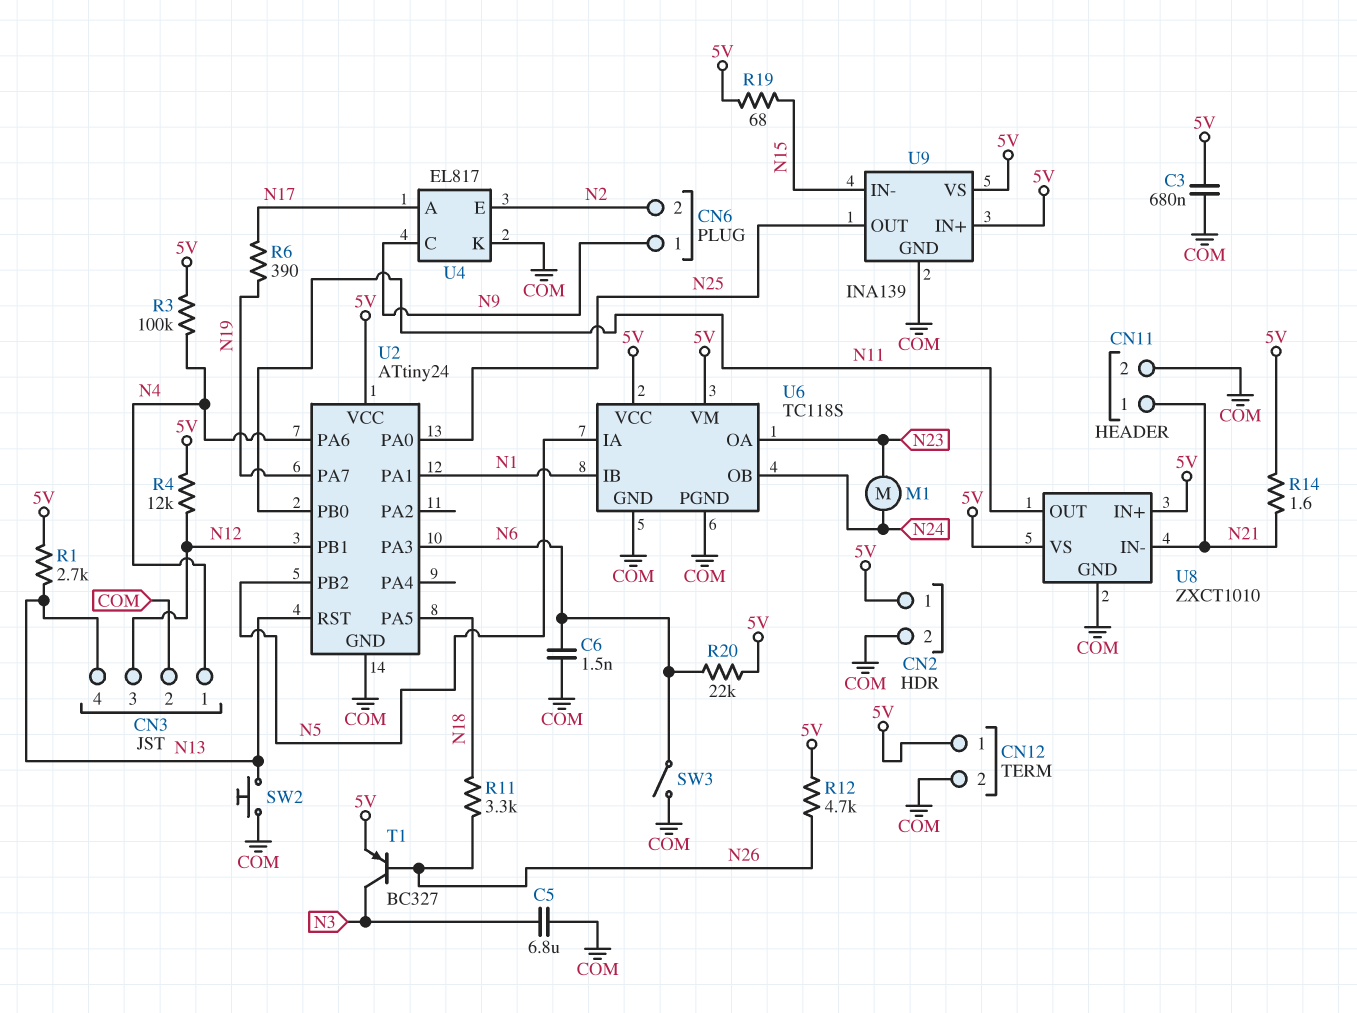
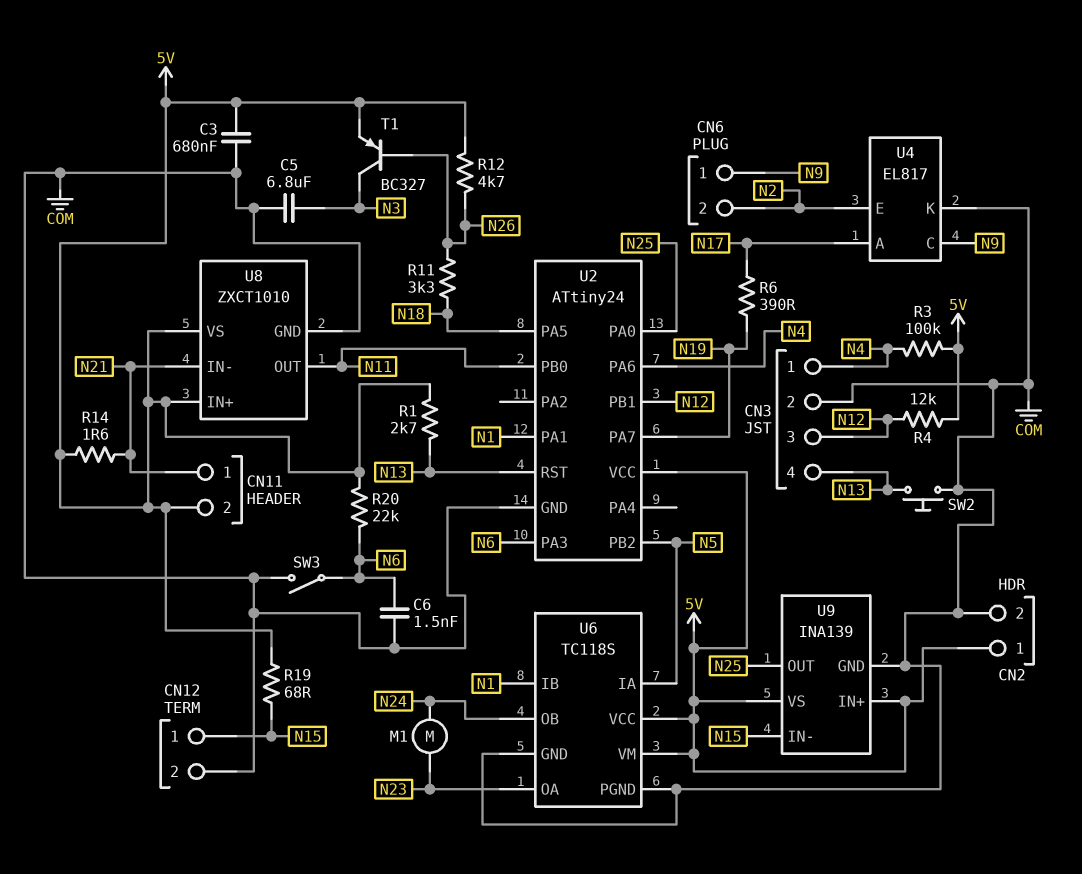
CN11 pin 2: COM -> 5V
CN12 pin 1: 5V -> N15

